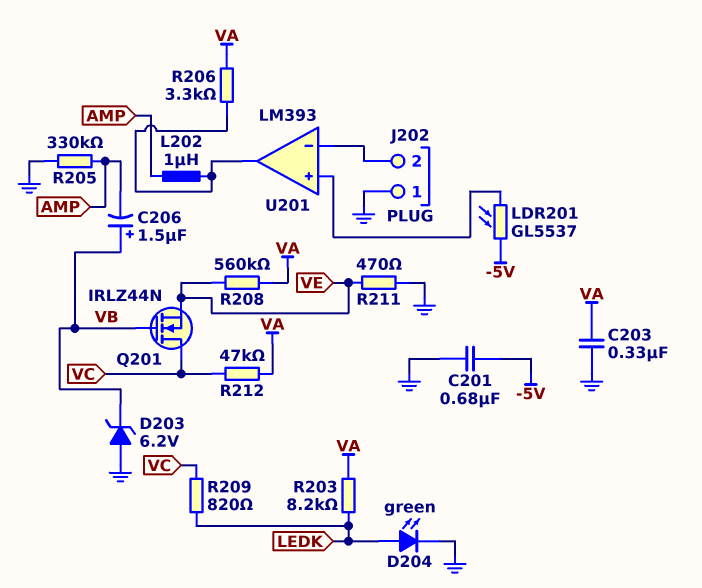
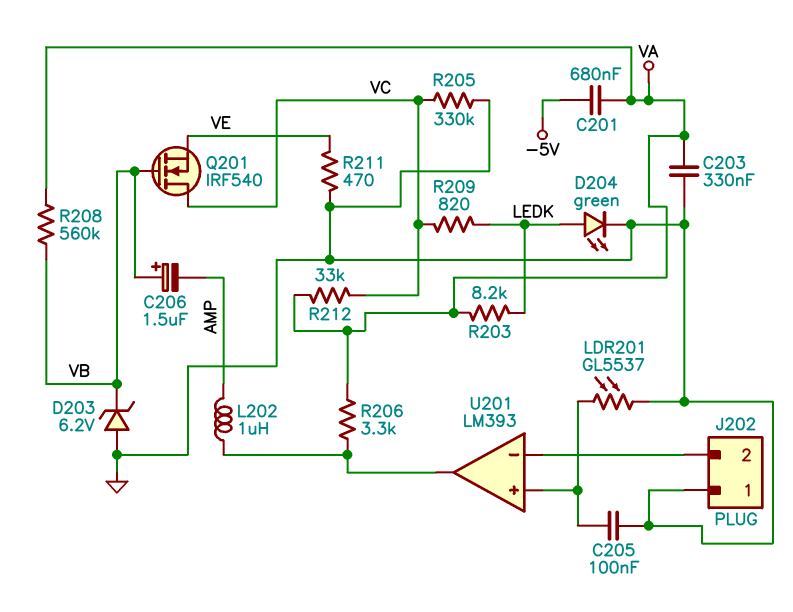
C201: 680nF (-5V, GND) -> 680nF (-5V, VA)
C205: none -> 100nF (GND, U201/in+)
LDR201: GL5537 (-5V, U201/in+) -> GL5537 (GND, U201/in+)
Q201: NMOS IRLZ44N (G VB, D VC, S VE) -> NMOS IRF540 (G VB, D VC, S VE)
R205: 330k (AMP, GND) -> 330k (GND, VC)
R208: 560k (VA, VE) -> 560k (VA, VB)
R212: 47k (VA, VC) -> 33k (VA, VC)

